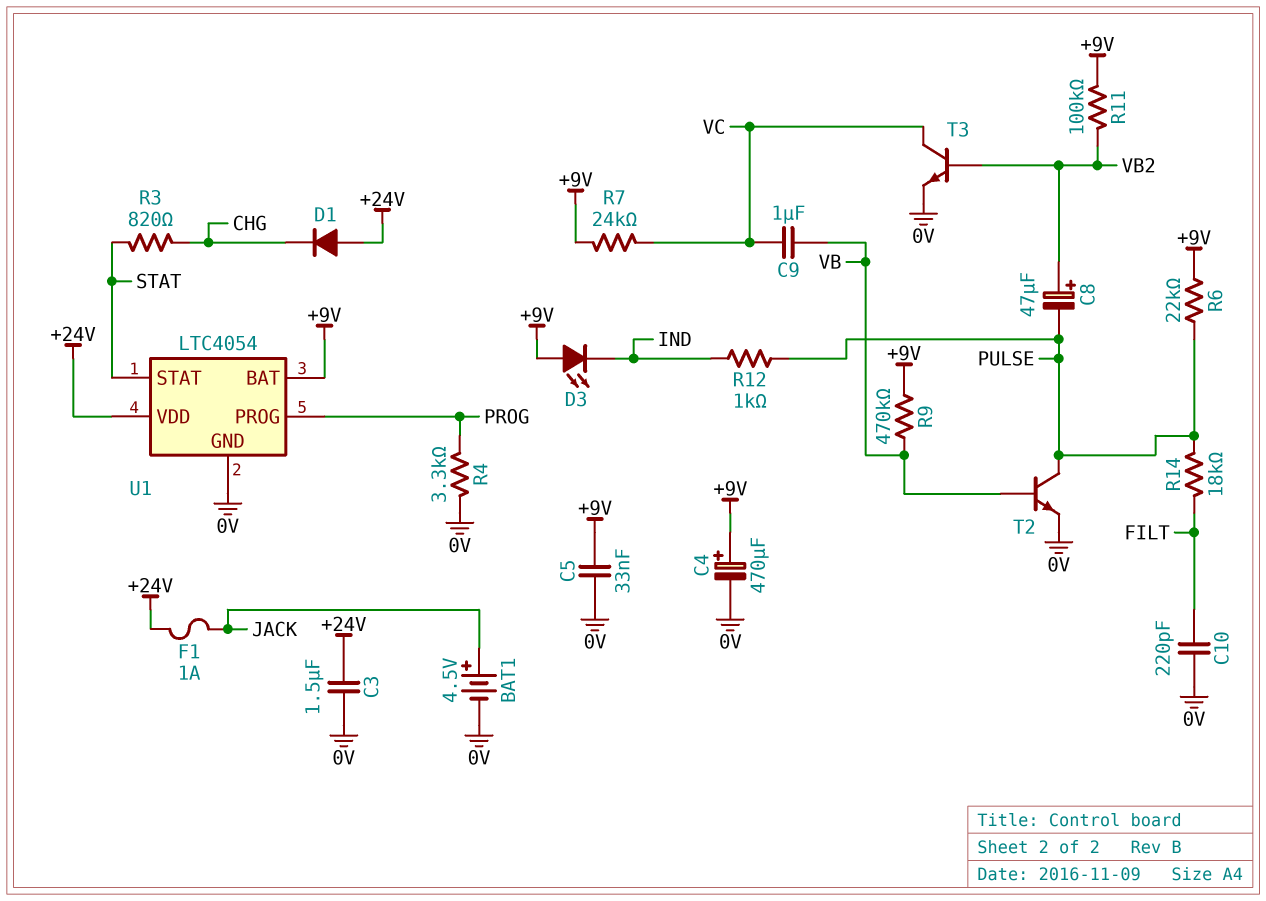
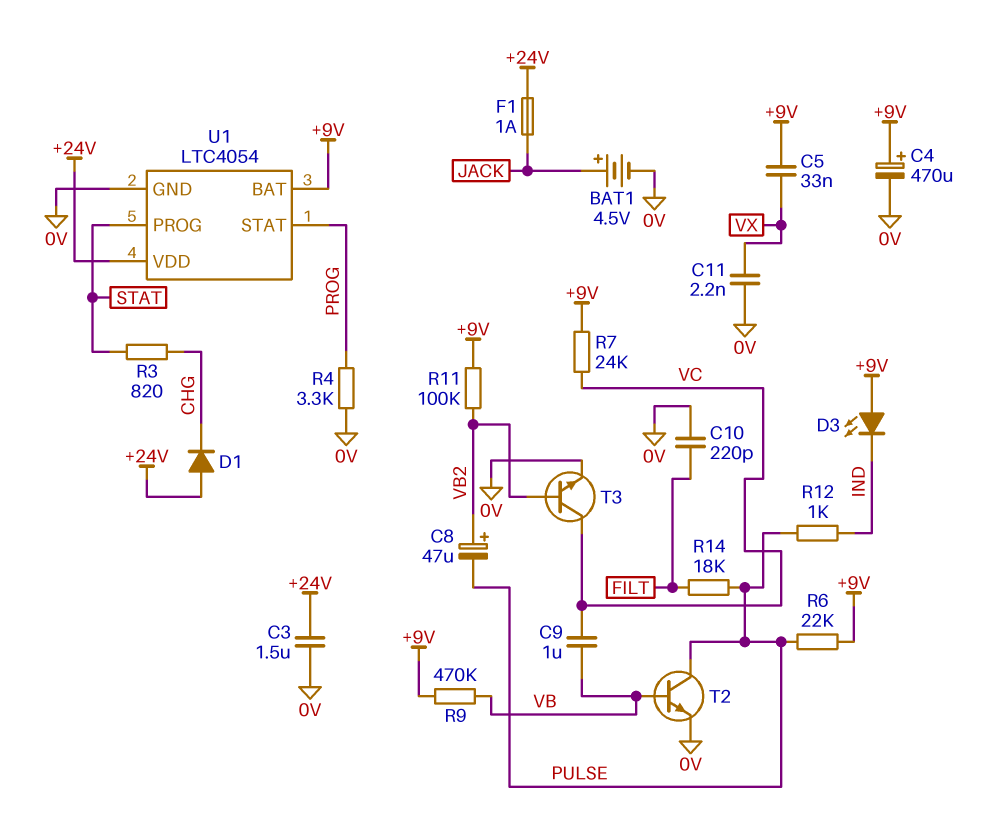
C5: 33nF (+9V, 0V) -> 33nF (+9V, VX)
C11: none -> 2.2nF (0V, VX)
U1 pin PROG: PROG -> STAT
U1 pin STAT: STAT -> PROG

